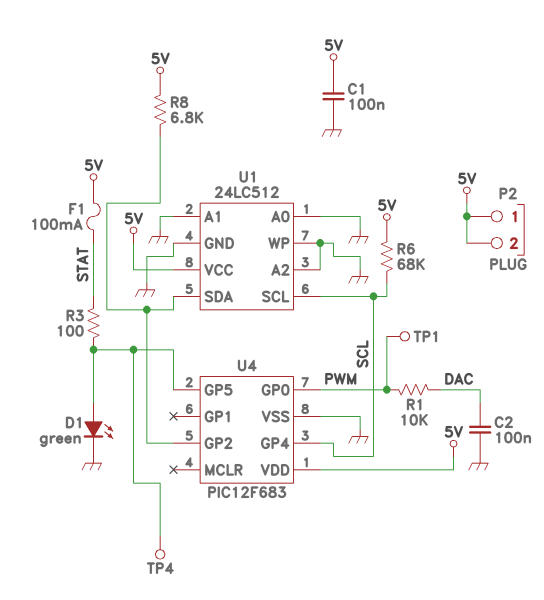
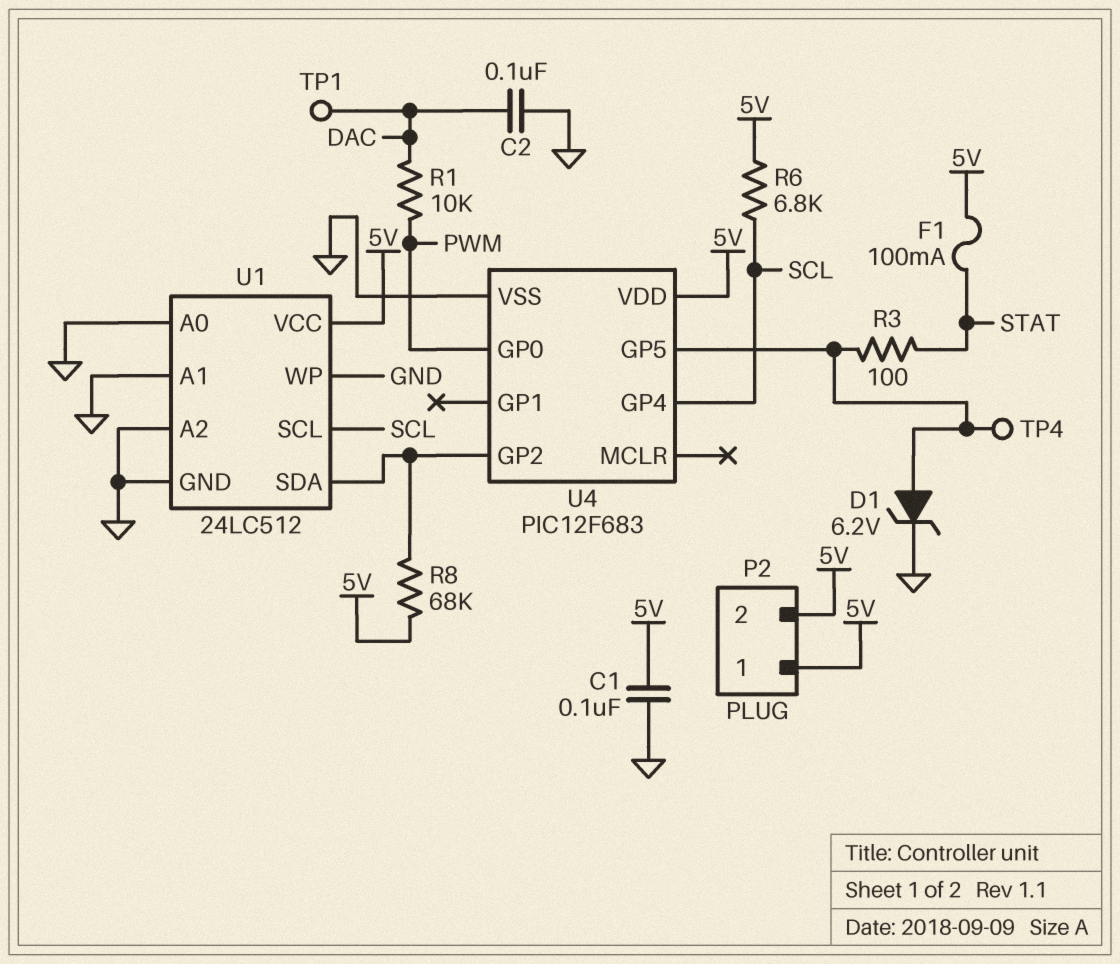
D1: LED green (A U4/GP5, K GND) -> zener 6.2V (A U4/GP5, K GND)
R6: 68k (5V, SCL) -> 6.8k (5V, SCL)
R8: 6.8k (5V, U1/SDA) -> 68k (5V, U1/SDA)
TP1: test point (PWM) -> test point (DAC)

